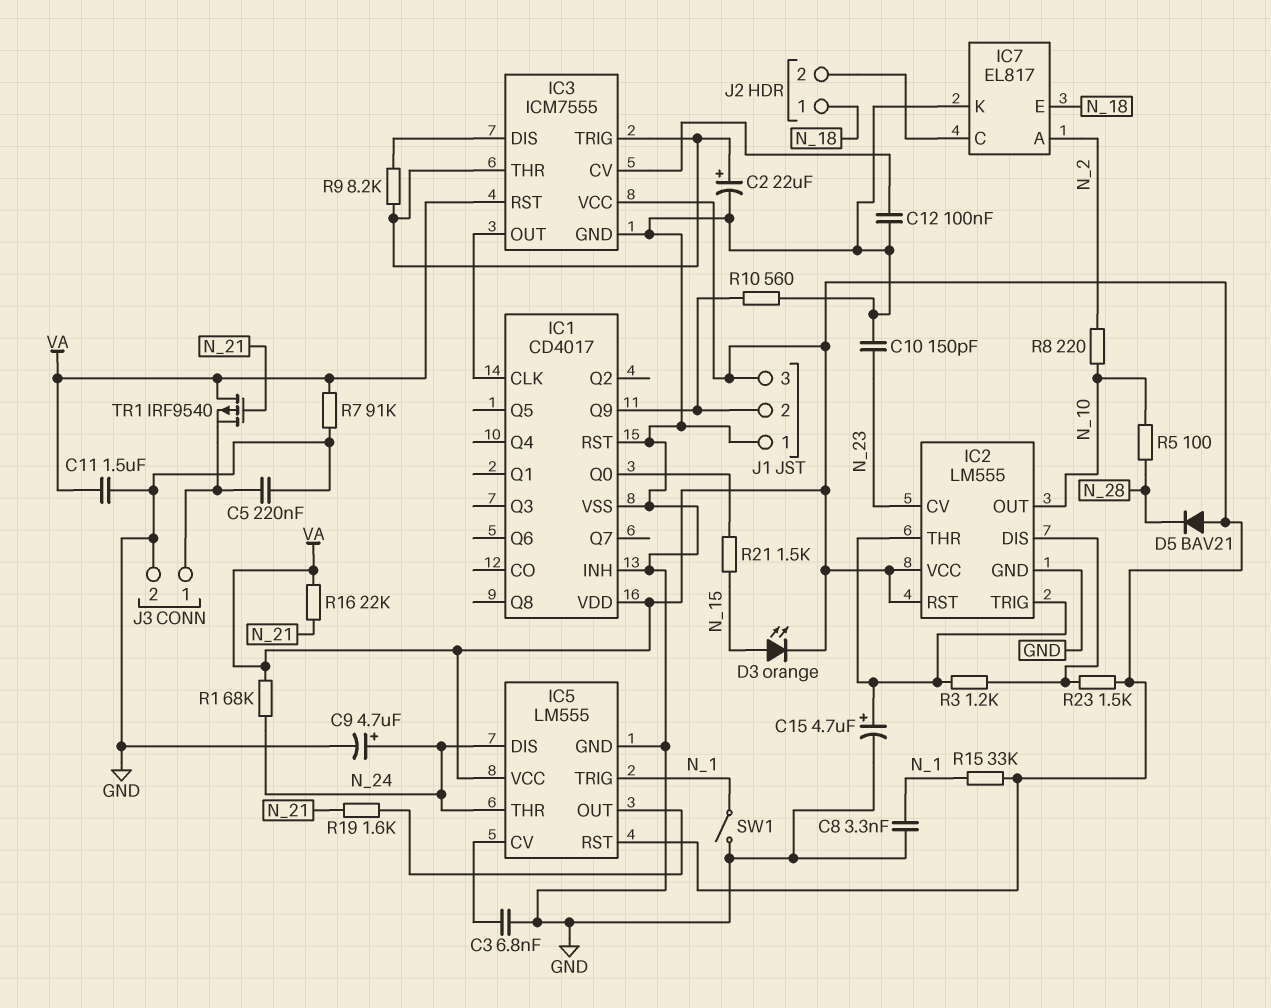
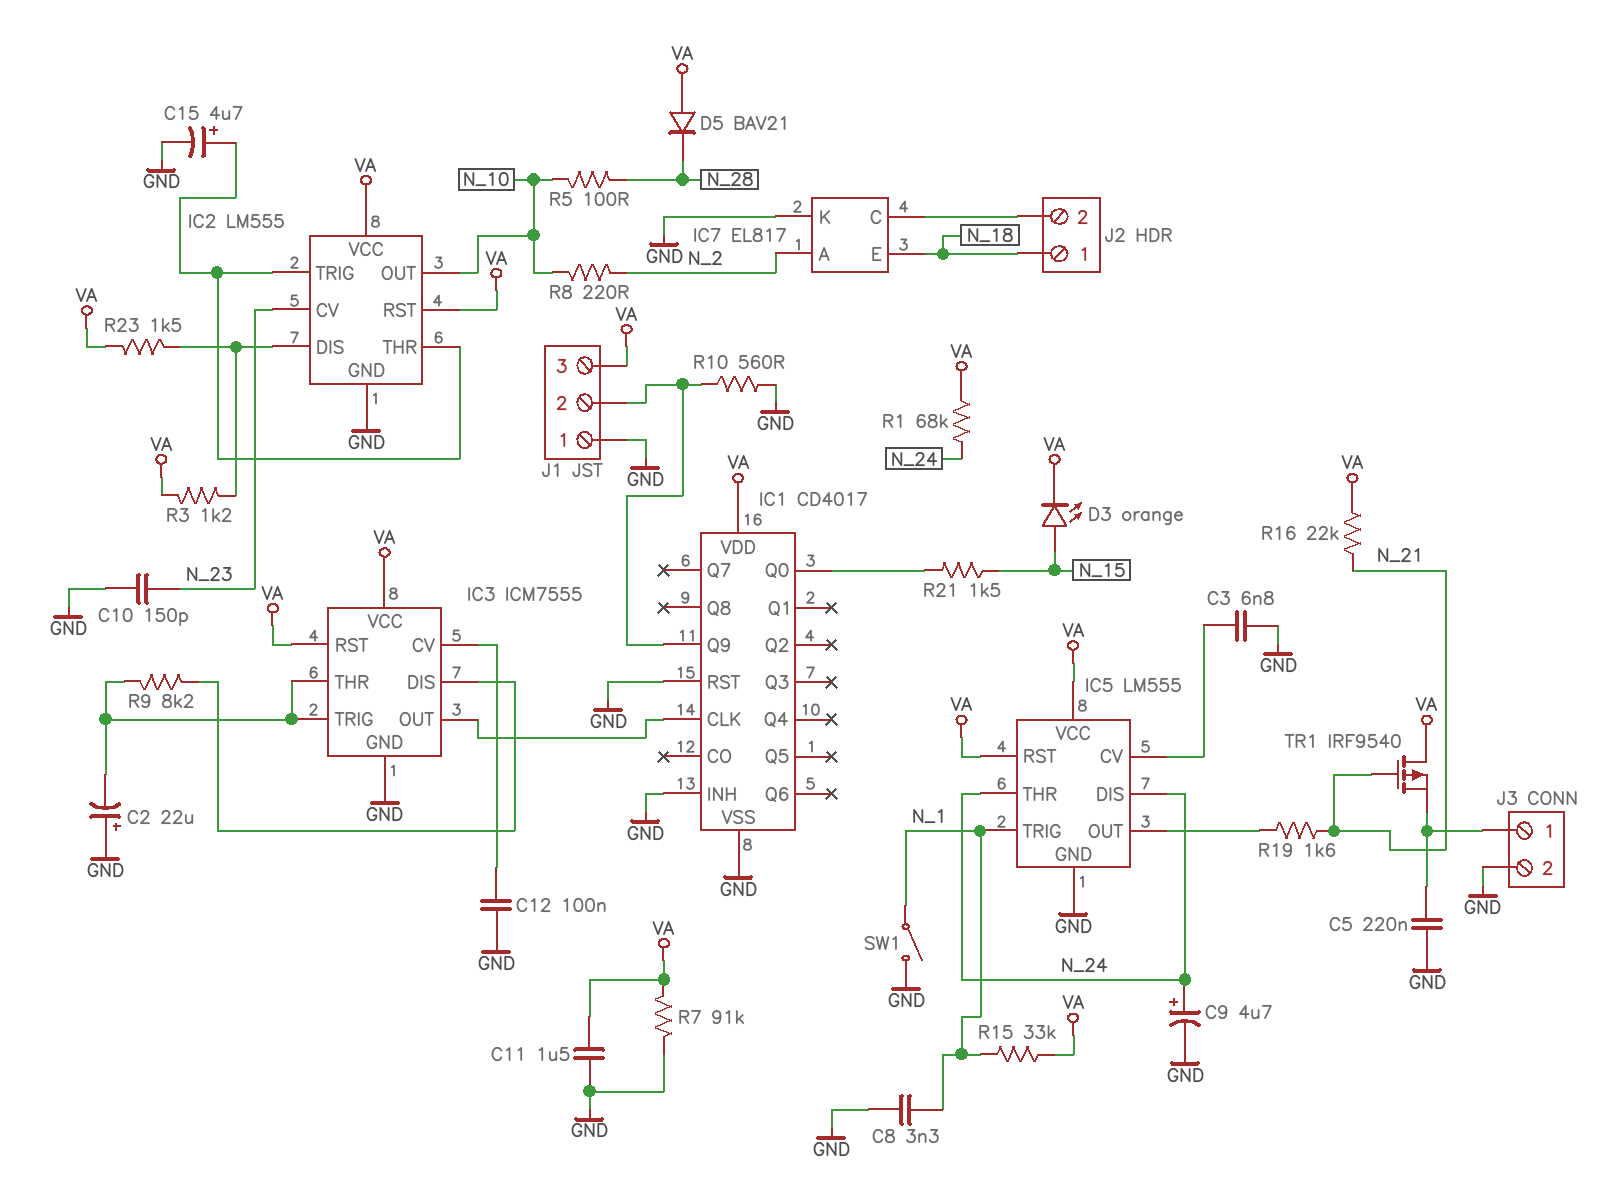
C2: 22uF (plus IC3/THR, minus GND) -> 22uF (plus GND, minus IC3/THR)
R3: 1.2k (IC2/DIS, IC2/THR) -> 1.2k (IC2/DIS, VA)

